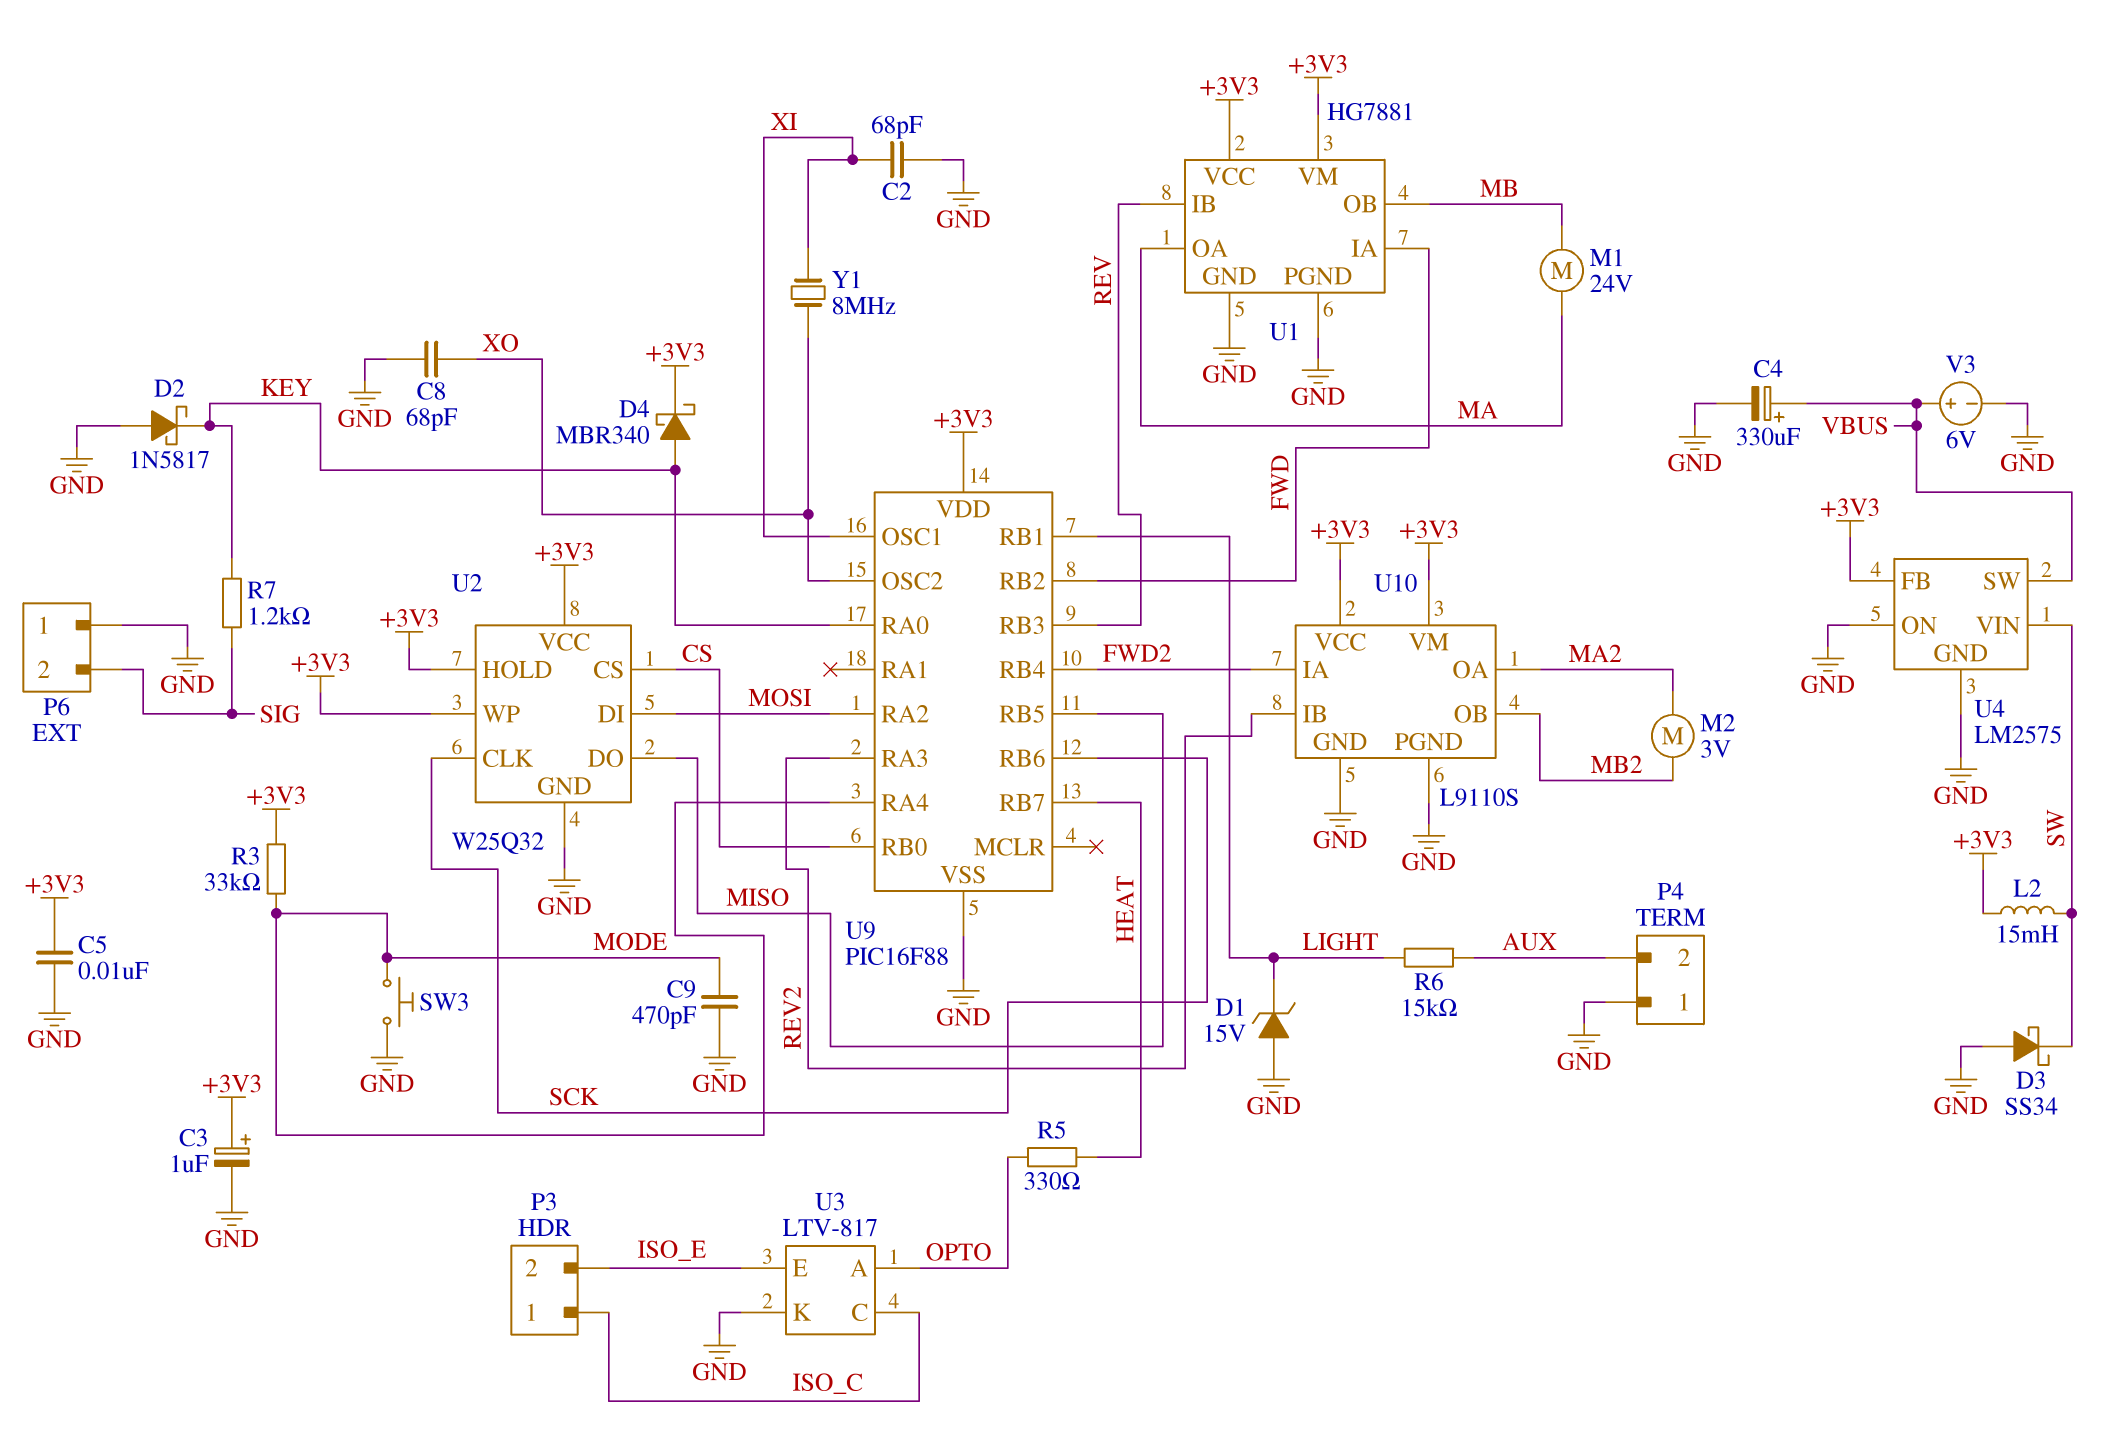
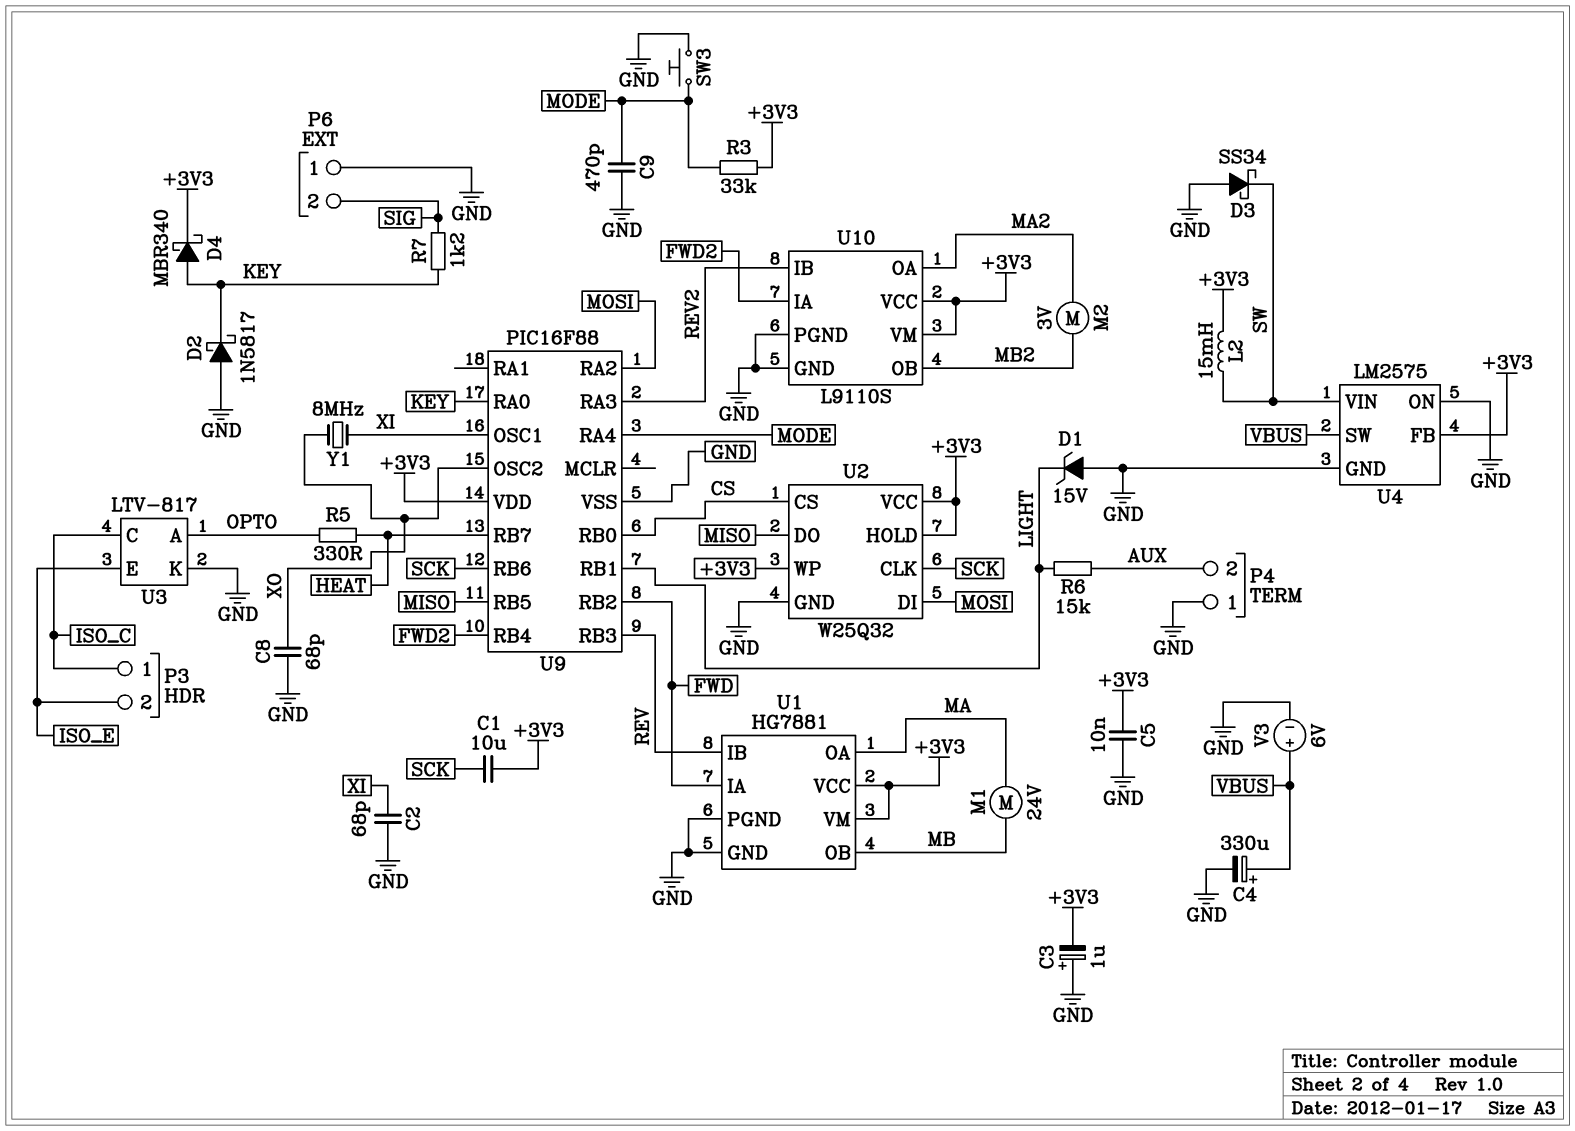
C1: none -> 10uF (+3V3, SCK)
C3: 1uF (plus +3V3, minus GND) -> 1uF (plus GND, minus +3V3)

